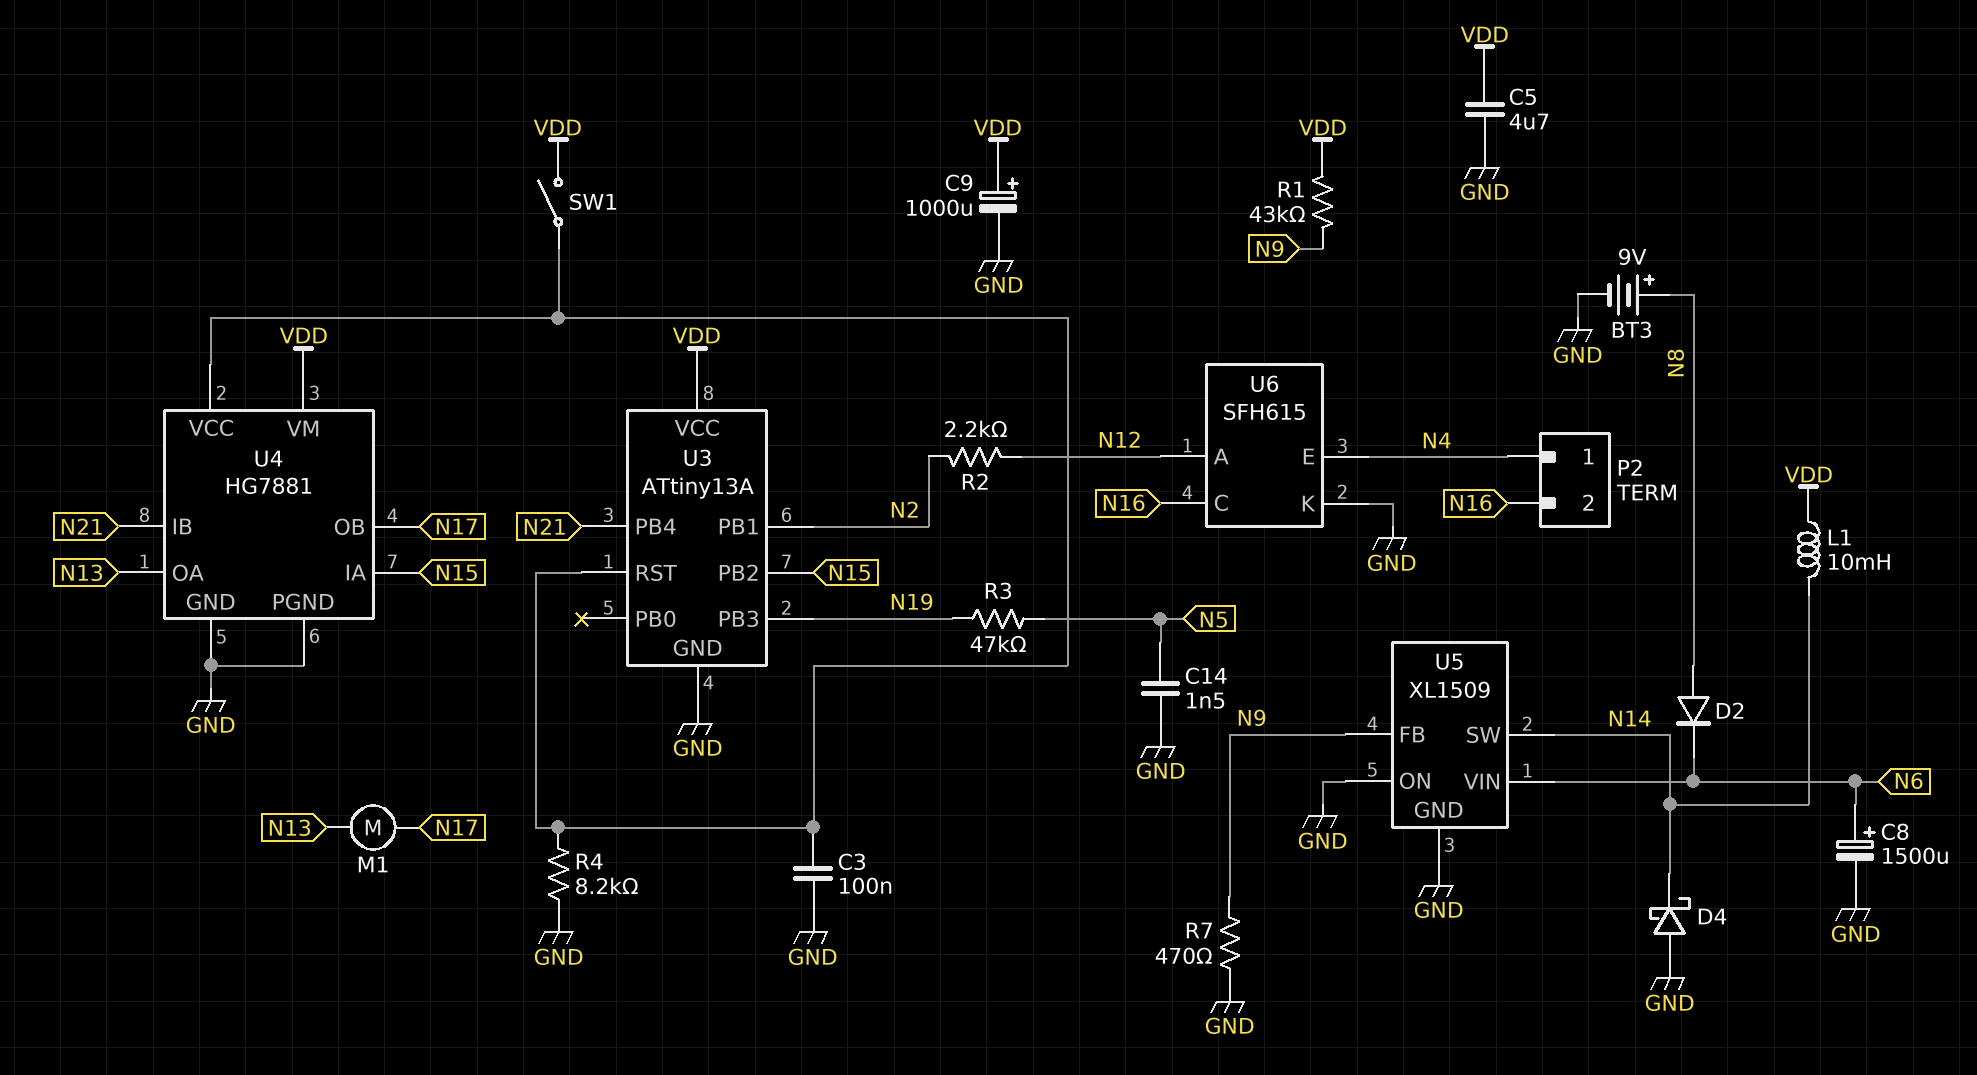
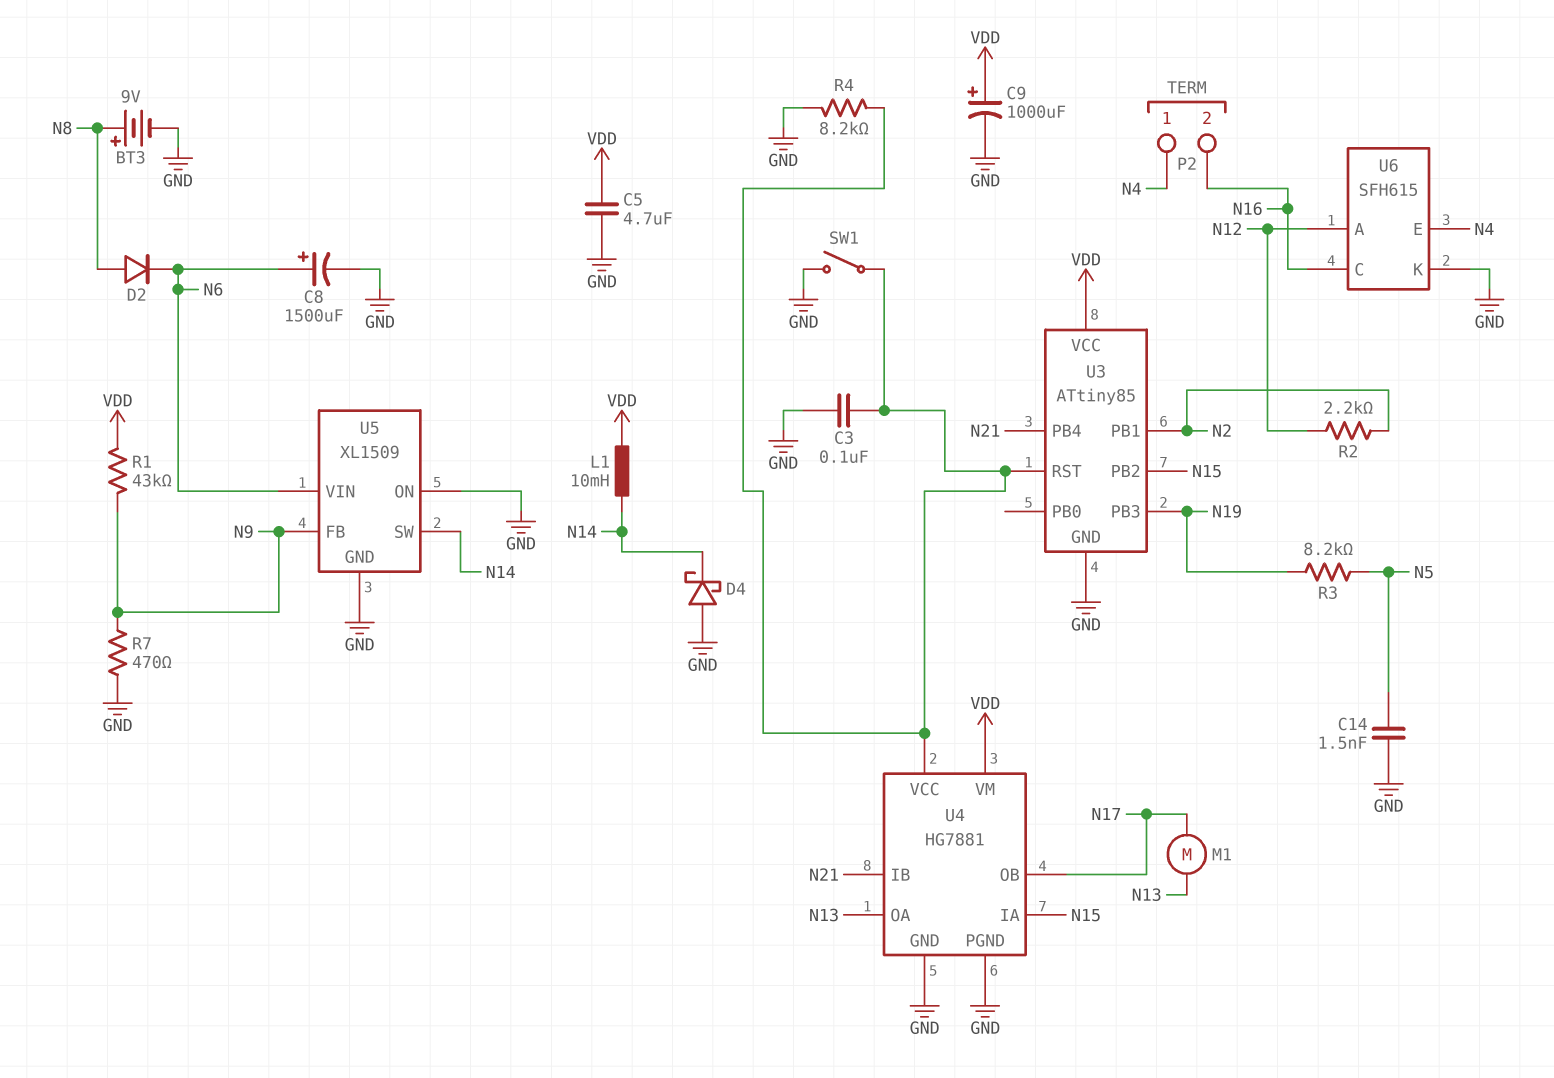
R3: 47k (N5, N19) -> 8.2k (N5, N19)
SW1: switch (U3/RST, VDD) -> switch (GND, U3/RST)
U3: ATtiny13A -> ATtiny85

